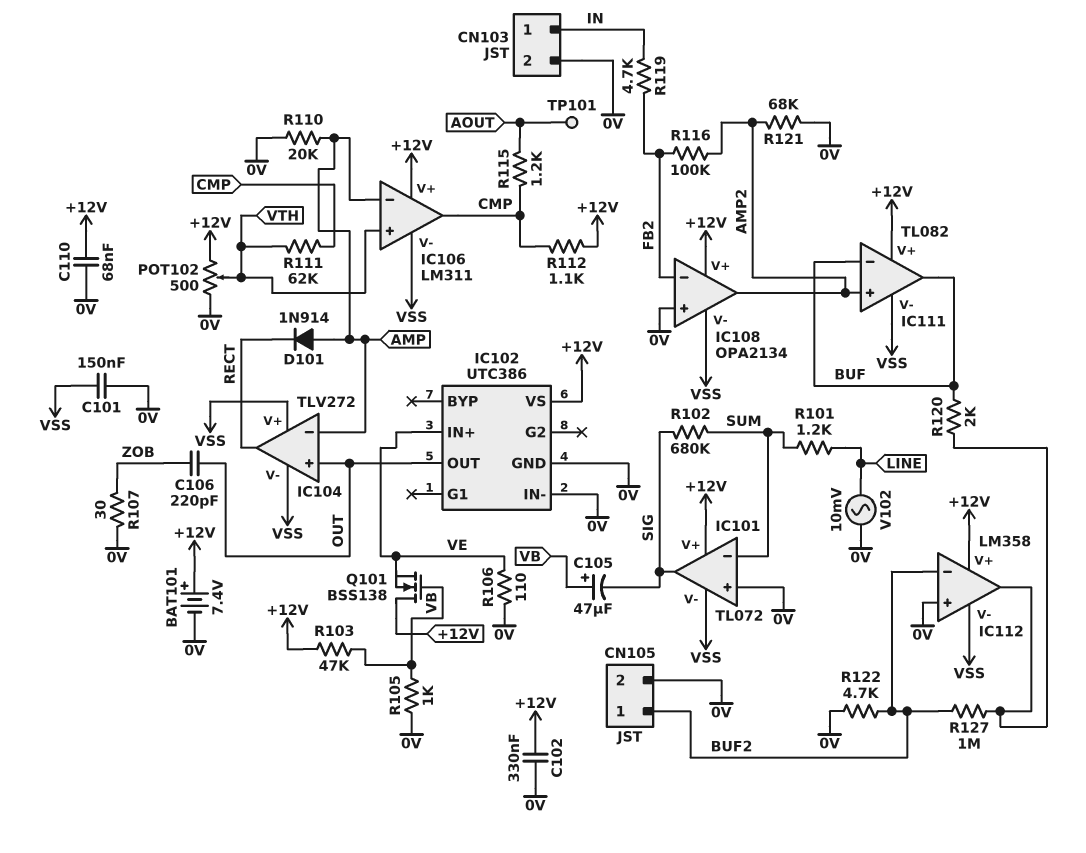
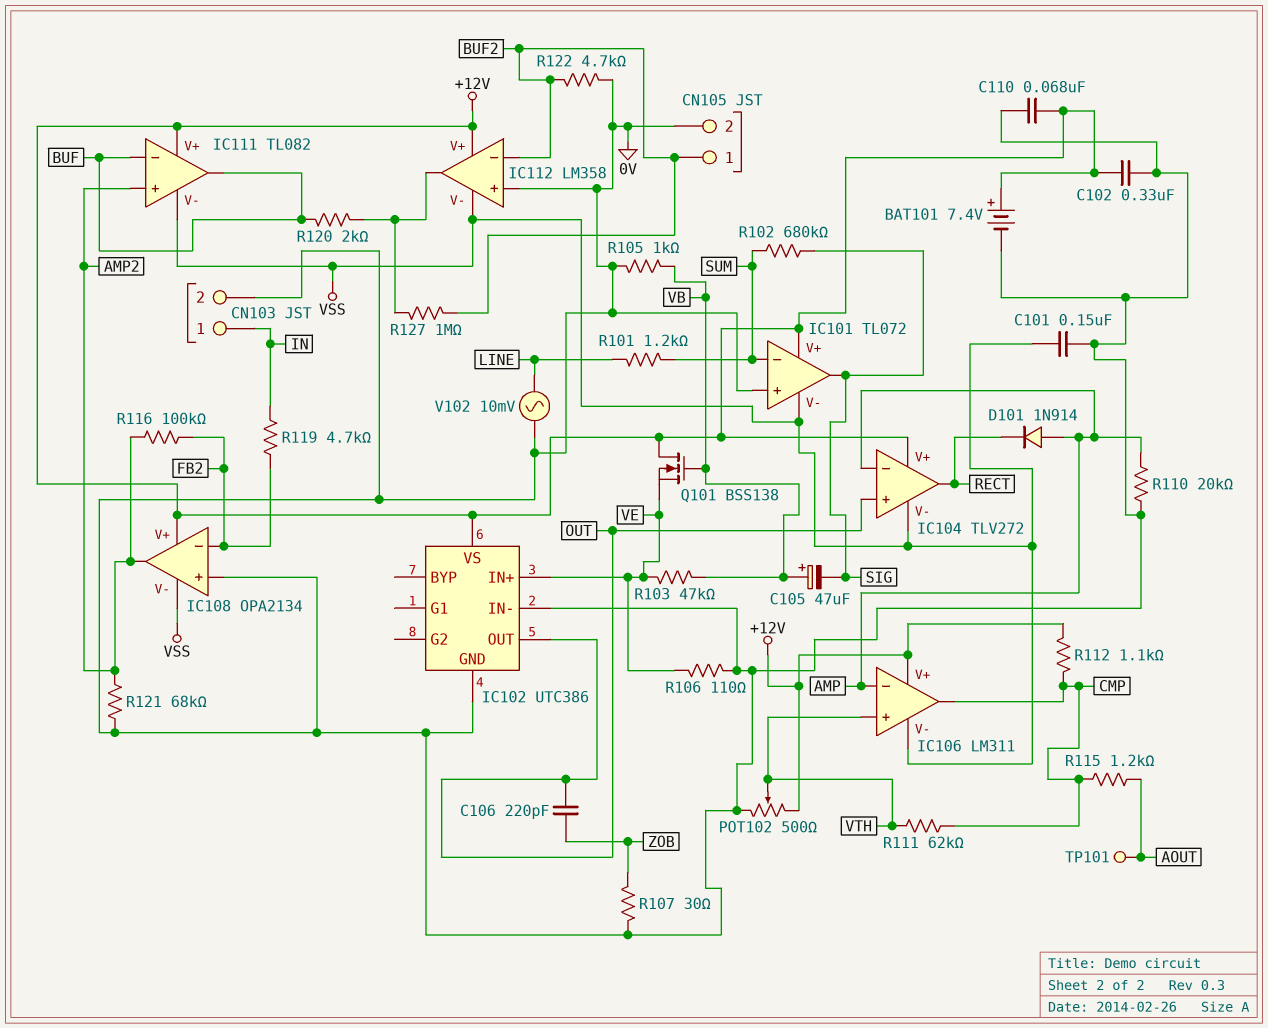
IC104 pin V+: VSS -> +12V
R103: 47k (+12V, VB) -> 47k (VB, VE)

